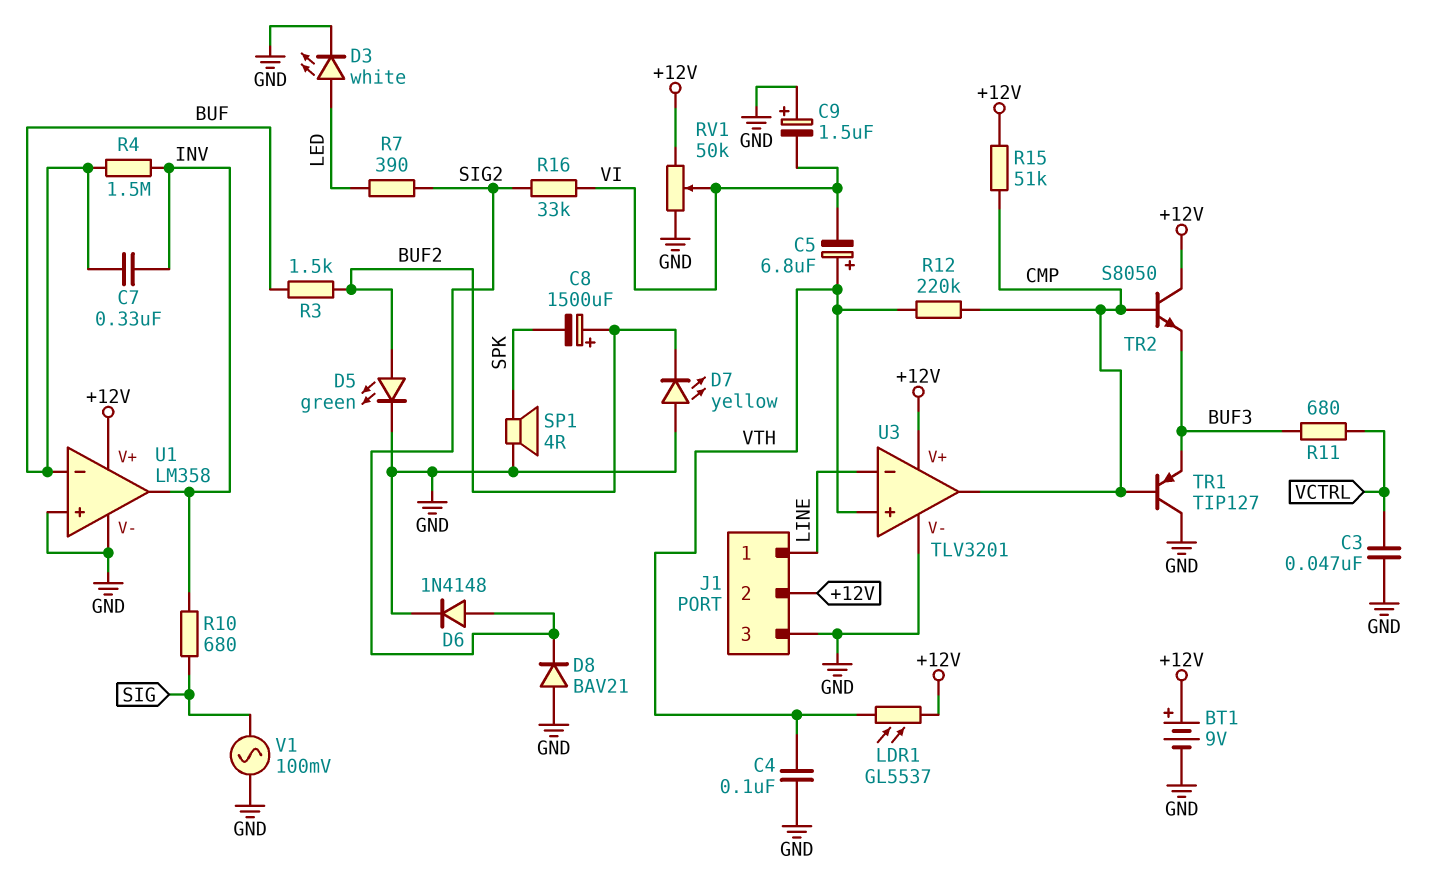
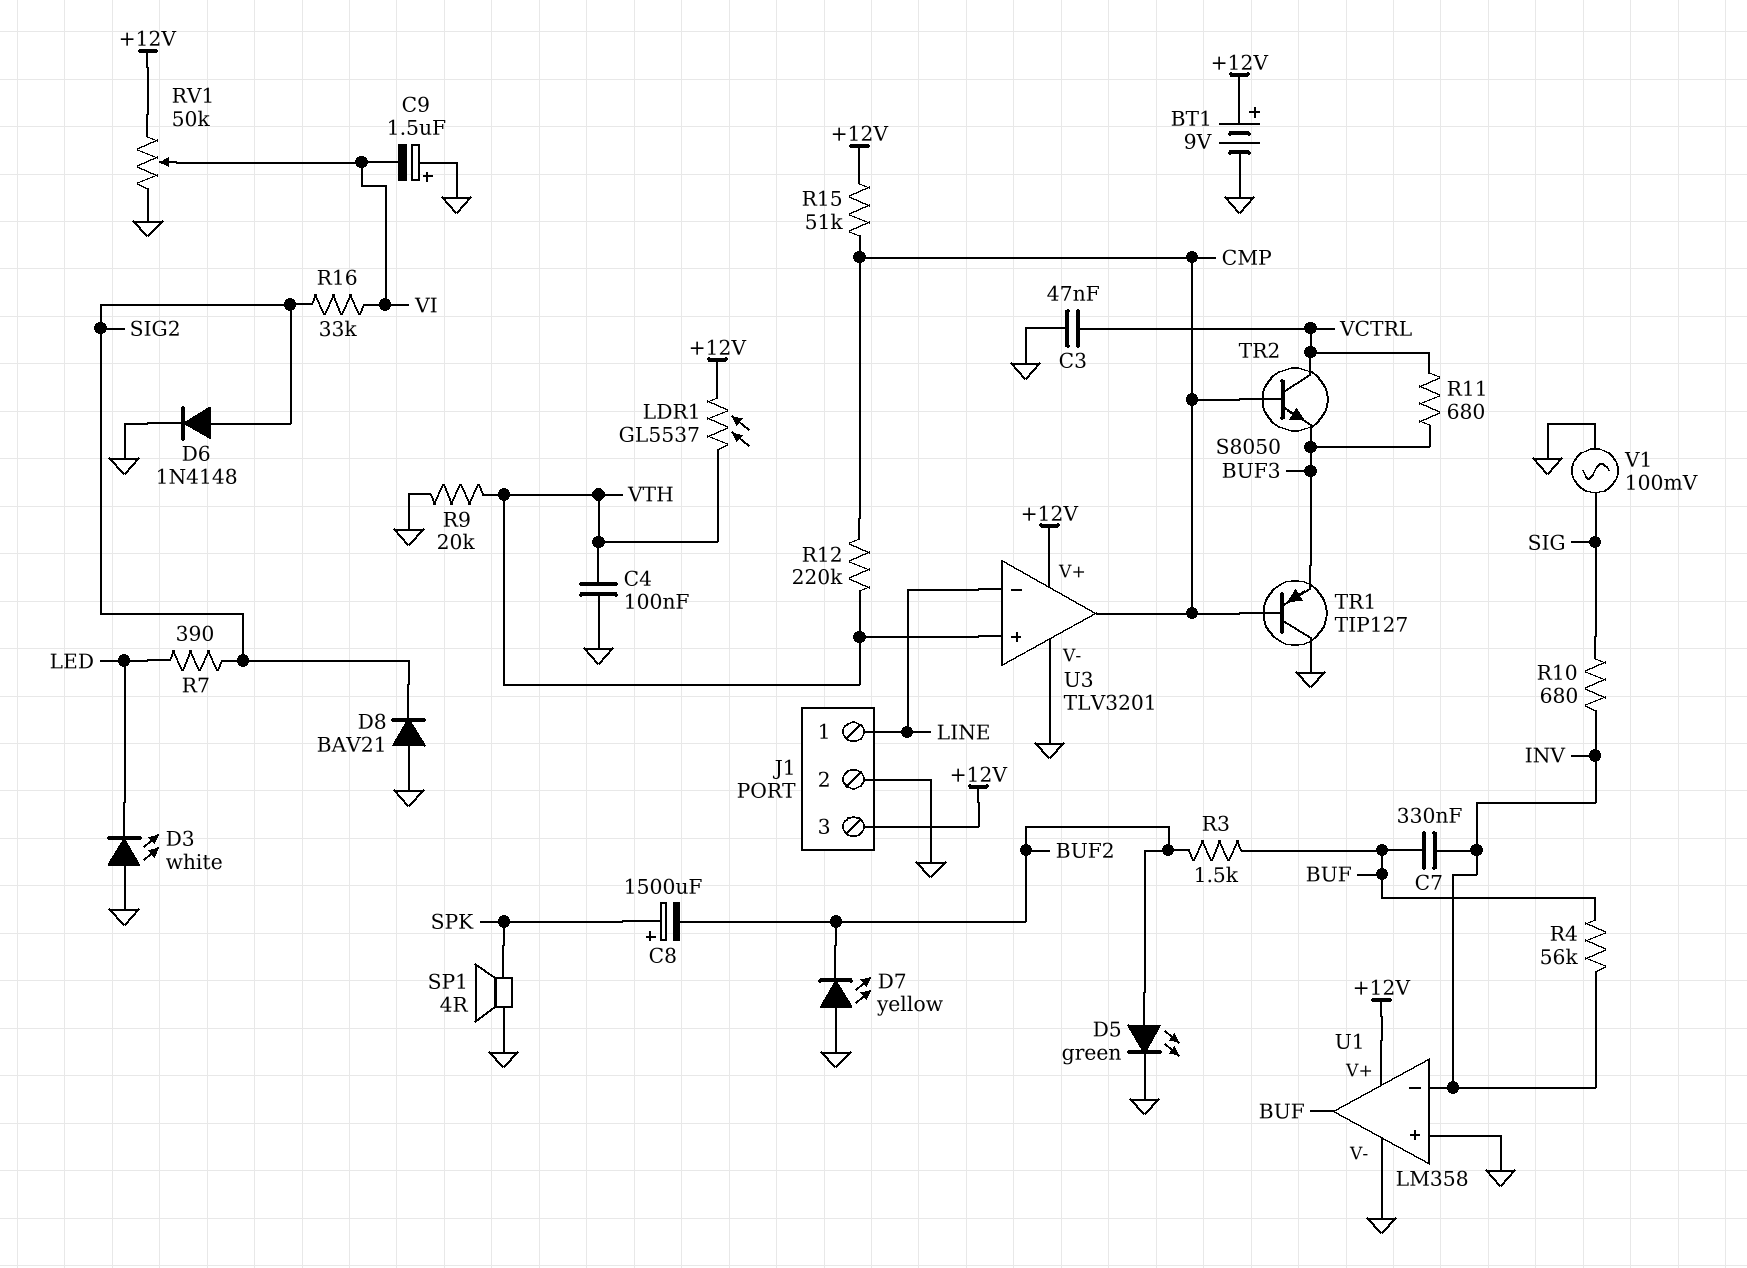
C5: 6.8uF (plus VTH, minus VI) -> none
C8: 1500uF (plus BUF2, minus SPK) -> 1500uF (plus SPK, minus BUF2)
D3: LED white (A LED, K GND) -> LED white (A GND, K LED)
J1 pin 2: +12V -> GND
J1 pin 3: GND -> +12V
R4: 1.5M (BUF, INV) -> 56k (BUF, INV)
R9: none -> 20k (GND, VTH)
TR2: NPN S8050 (B CMP, C +12V, E BUF3) -> NPN S8050 (B CMP, C VCTRL, E BUF3)
U1 pin in-: BUF -> INV
U1 pin out: INV -> BUF

